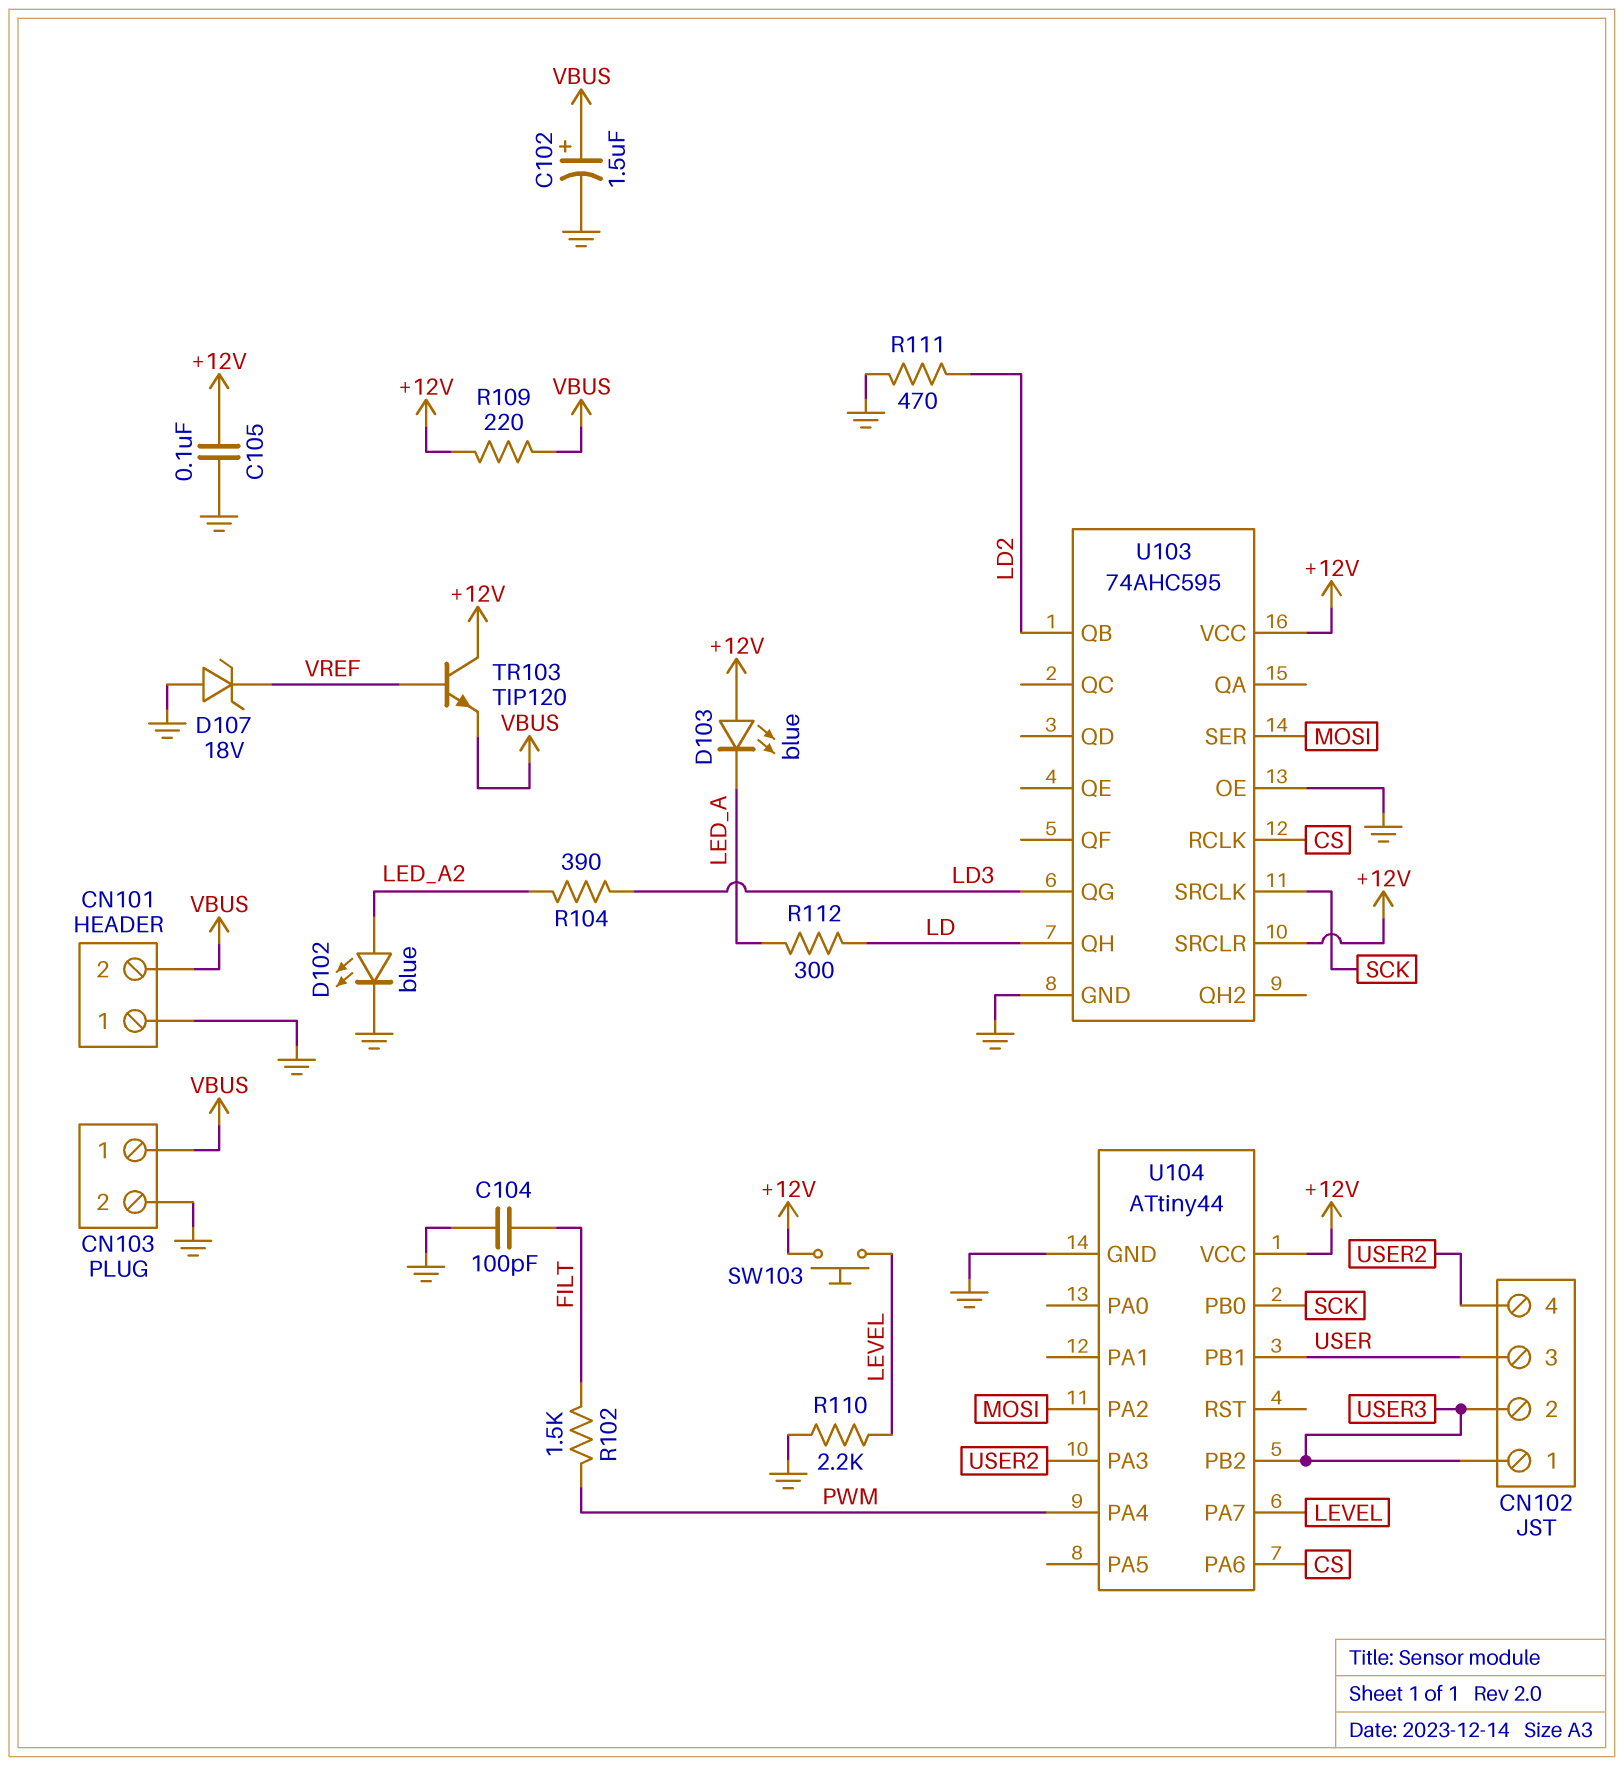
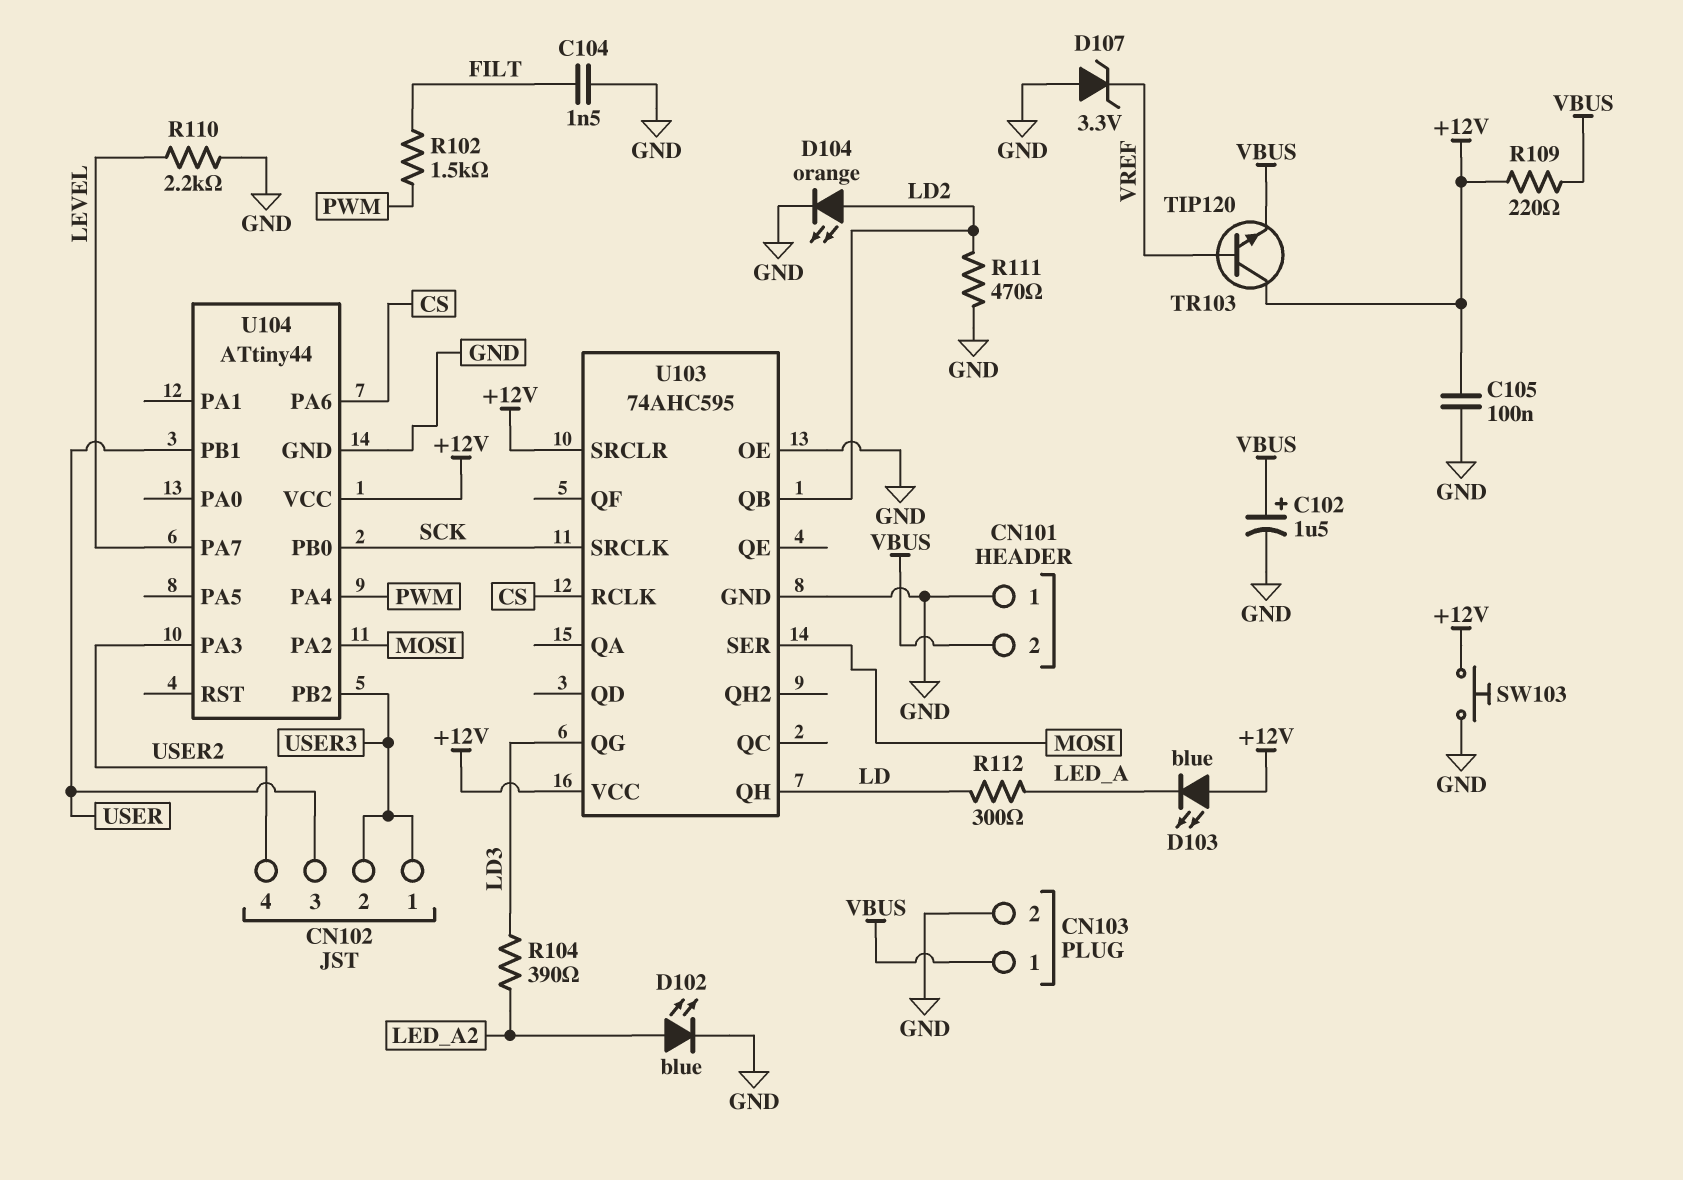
C104: 100pF (FILT, GND) -> 1.5nF (FILT, GND)
D104: none -> LED orange (A LD2, K GND)
D107: zener 18V (A GND, K VREF) -> zener 3.3V (A GND, K VREF)
SW103: button (+12V, LEVEL) -> button (+12V, GND)

